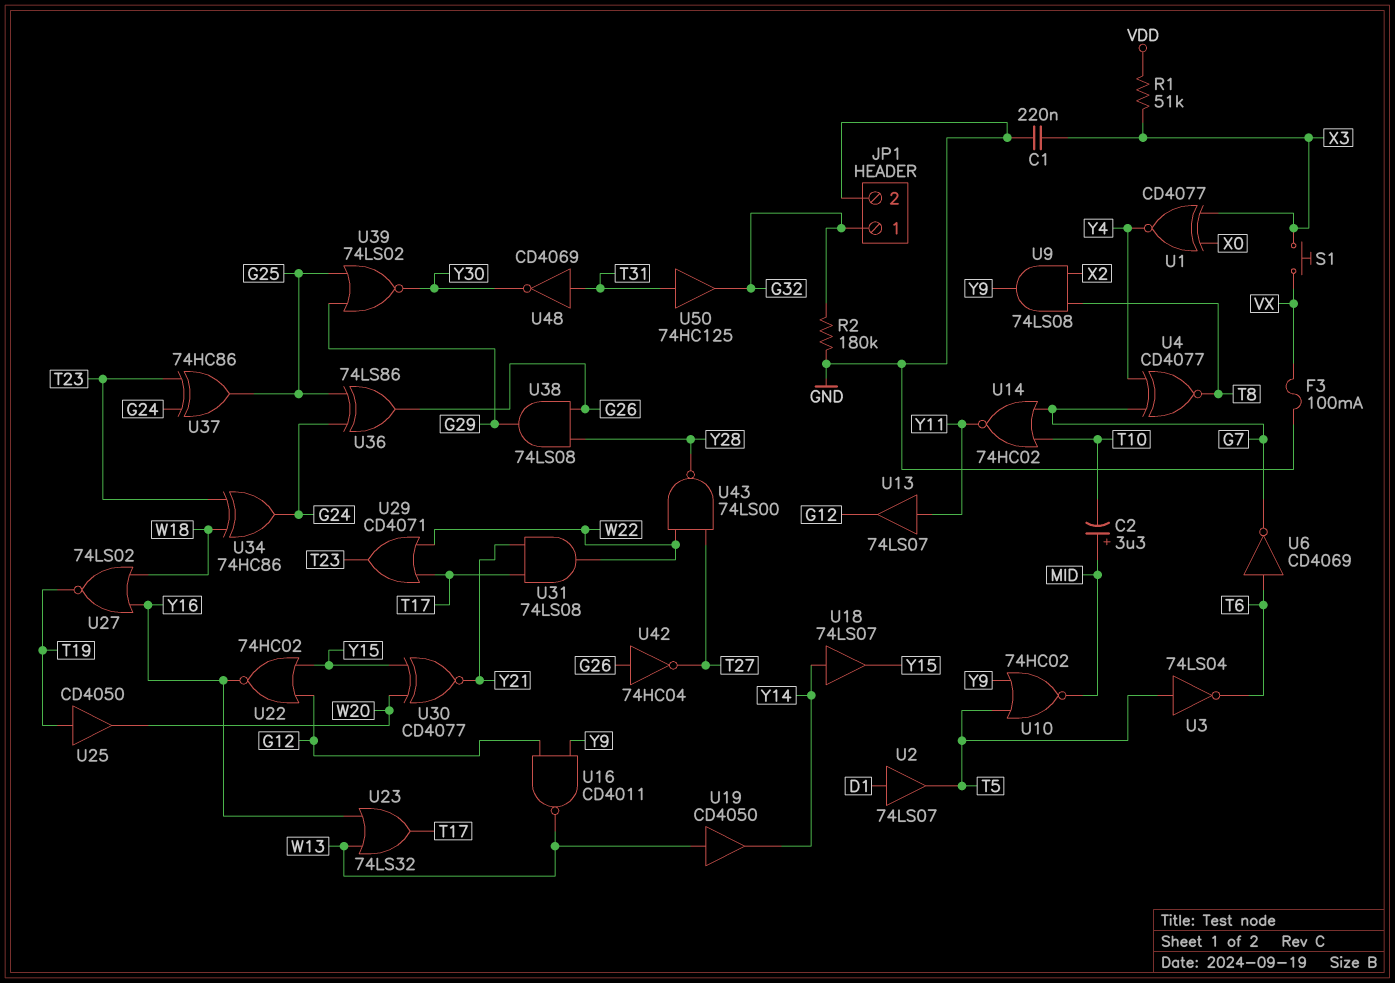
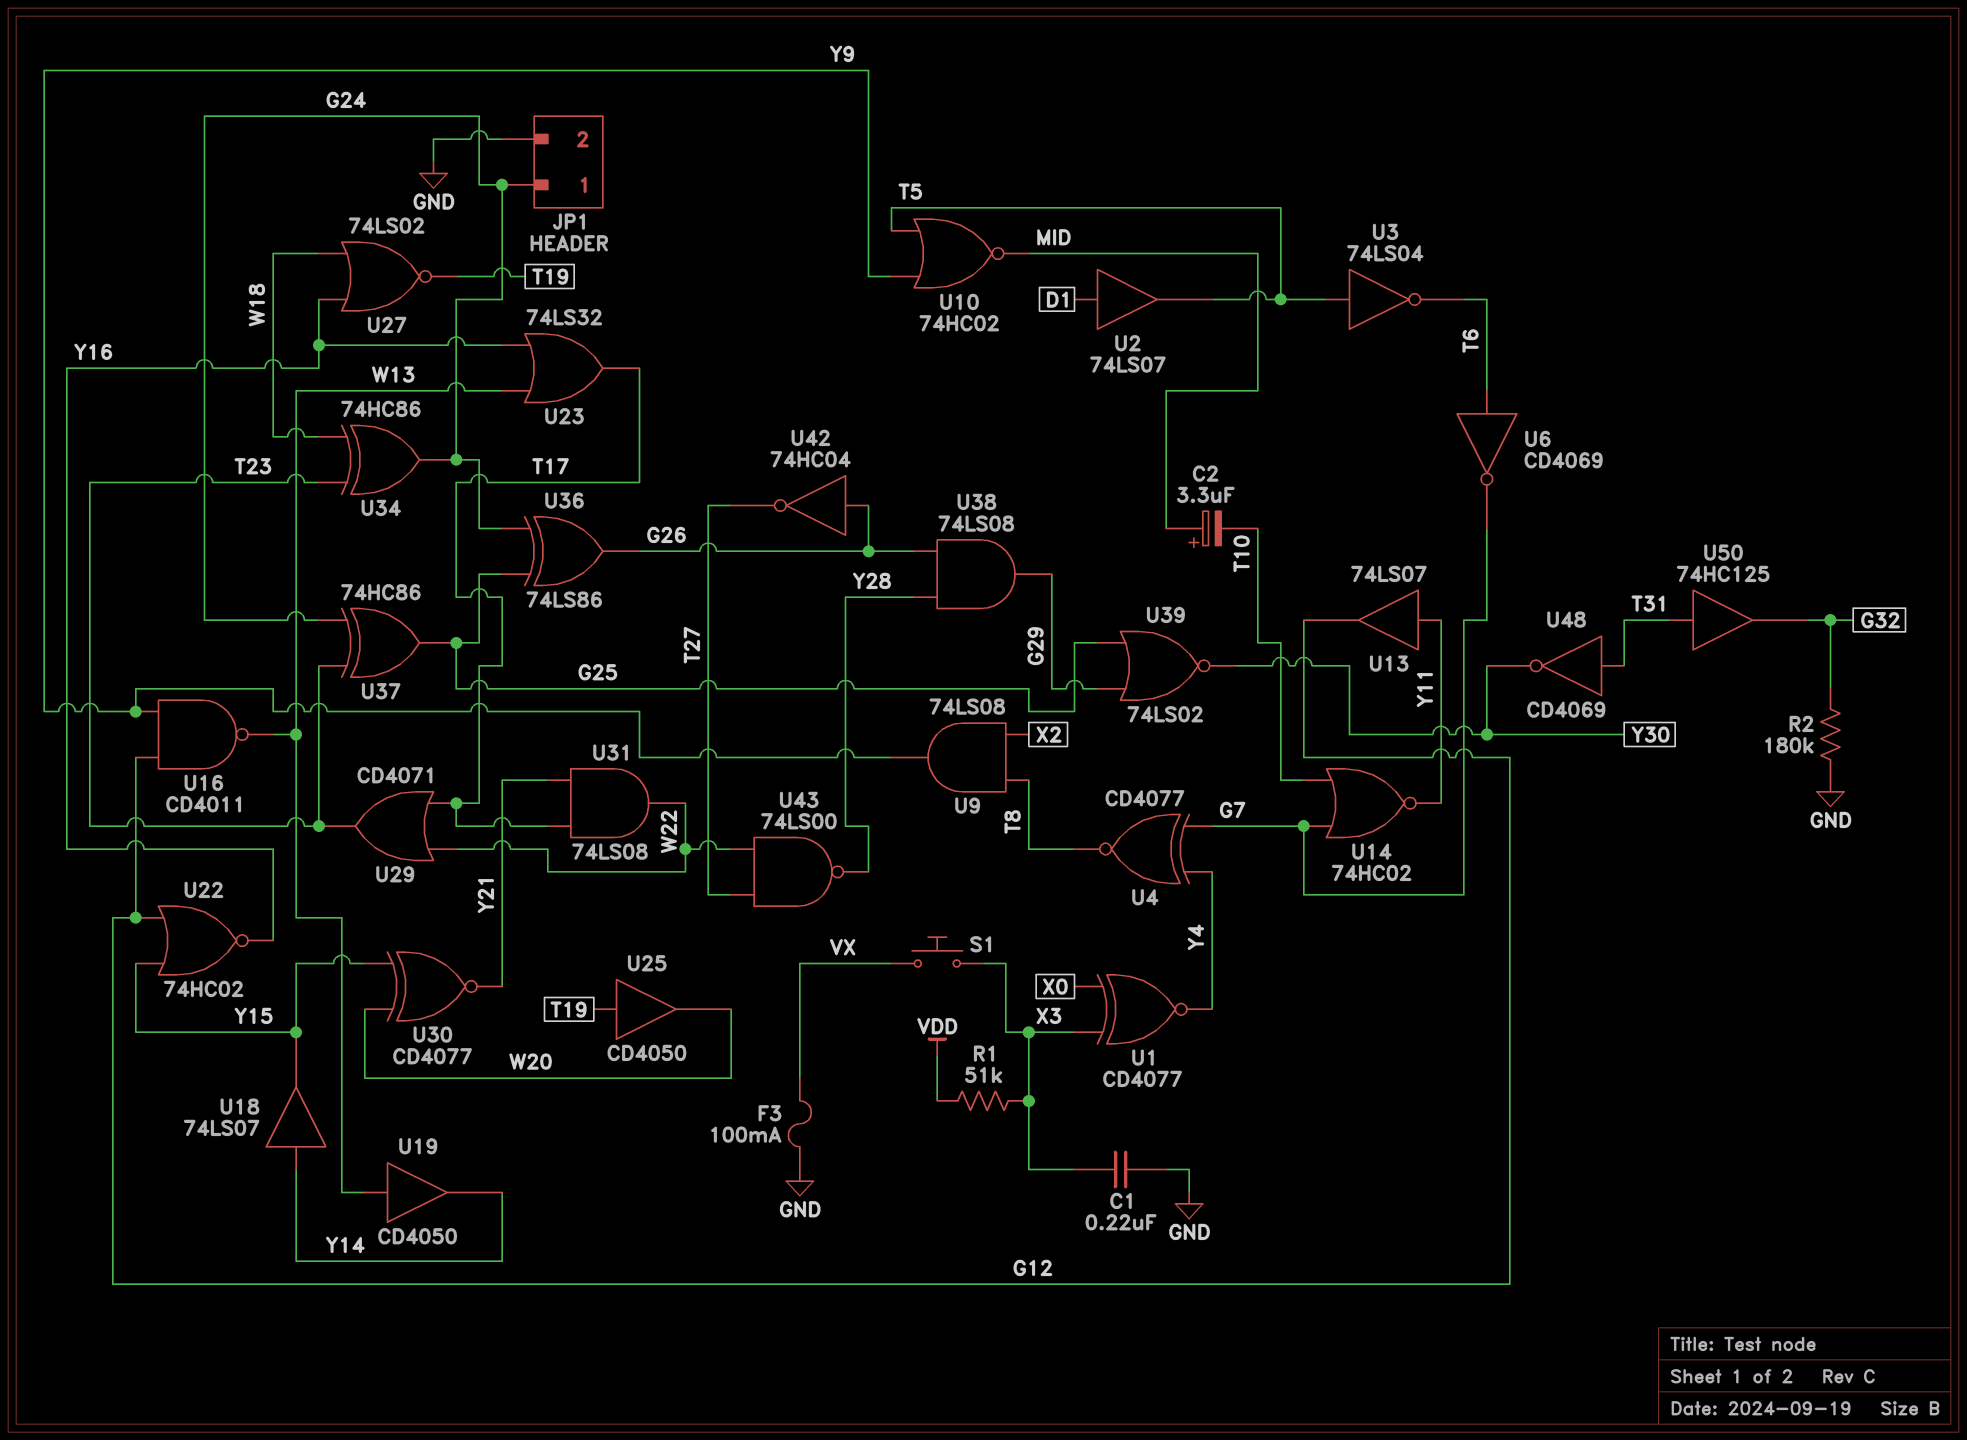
JP1 pin 1: G32 -> G24

